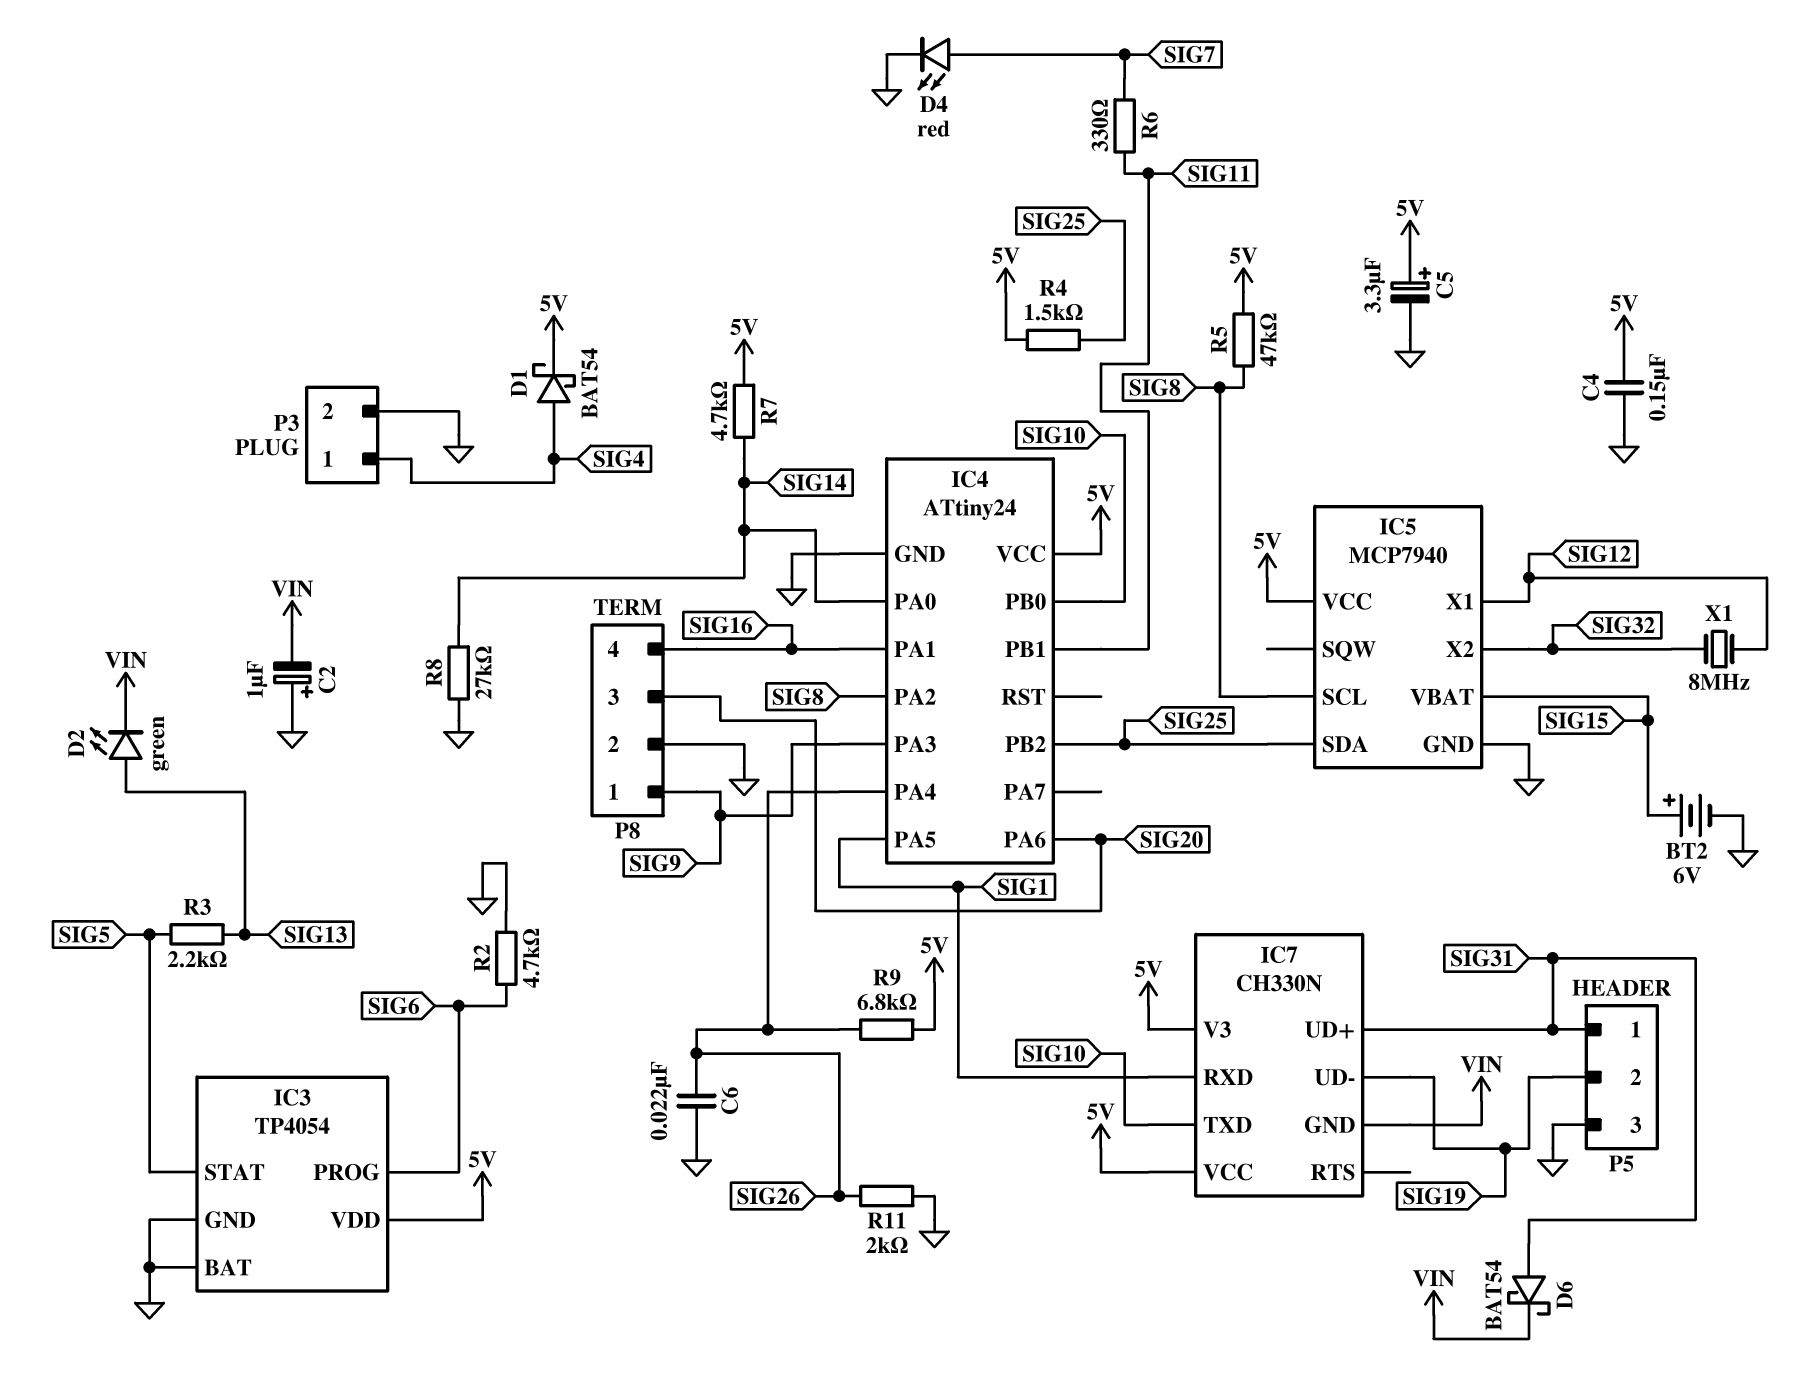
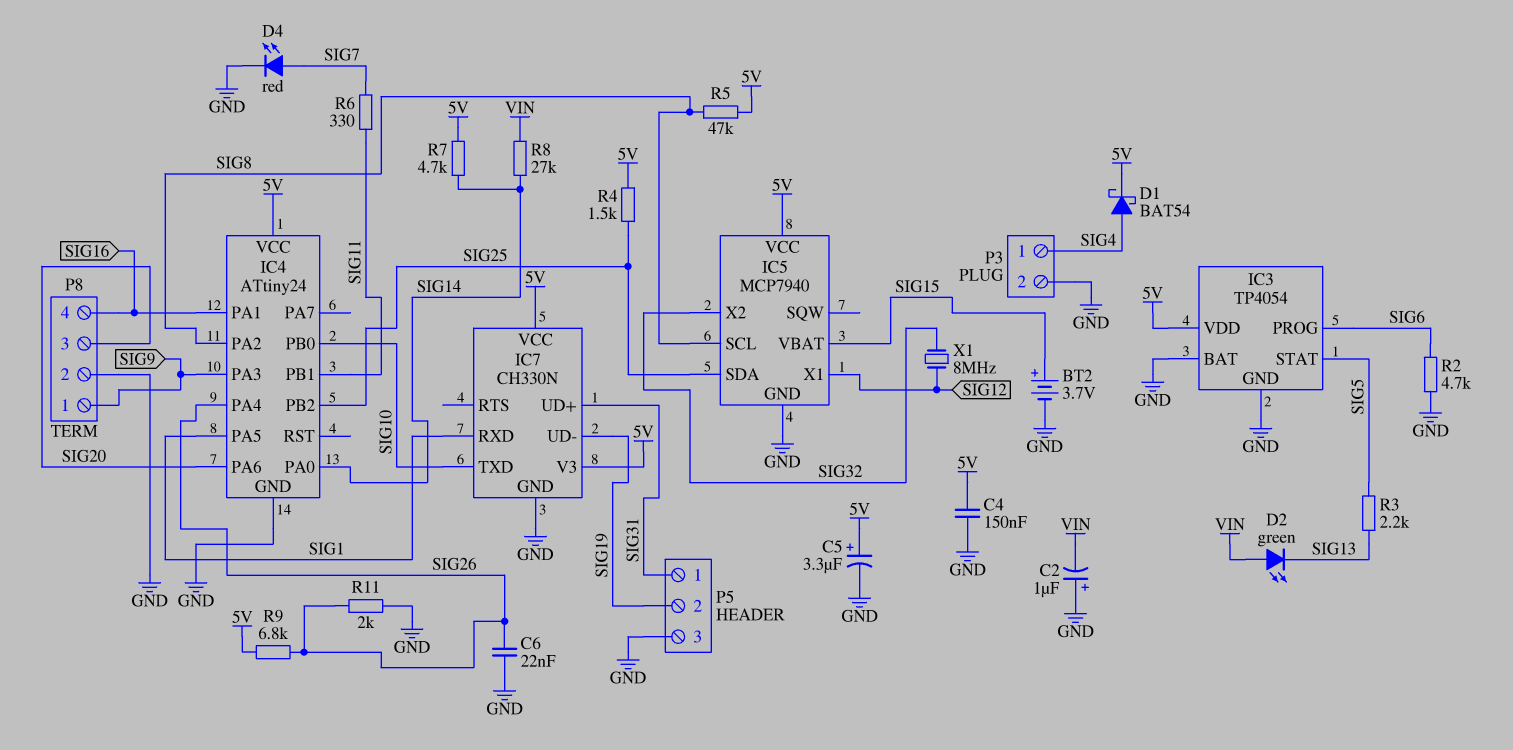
BT2: 6V (plus SIG15, minus GND) -> 3.7V (plus SIG15, minus GND)
D2: LED green (A SIG13, K VIN) -> LED green (A VIN, K SIG13)
D6: schottky BAT54 (A SIG31, K VIN) -> none
IC7 pin GND: VIN -> GND
R8: 27k (GND, SIG14) -> 27k (SIG14, VIN)

